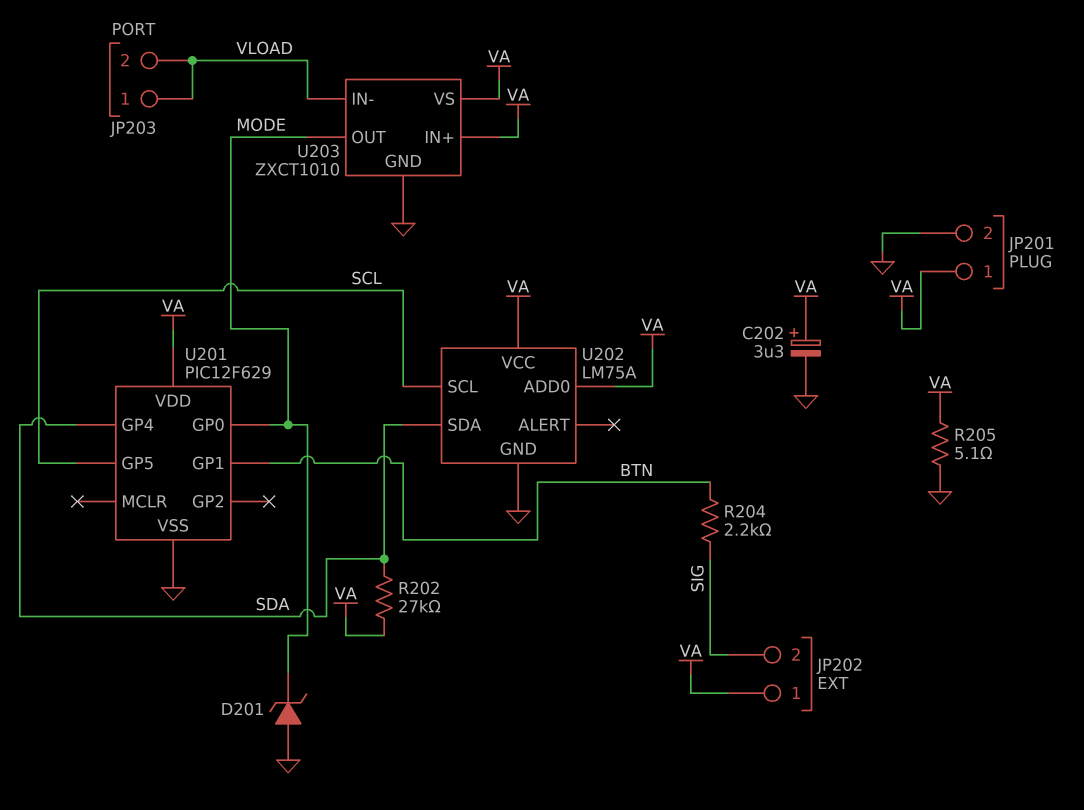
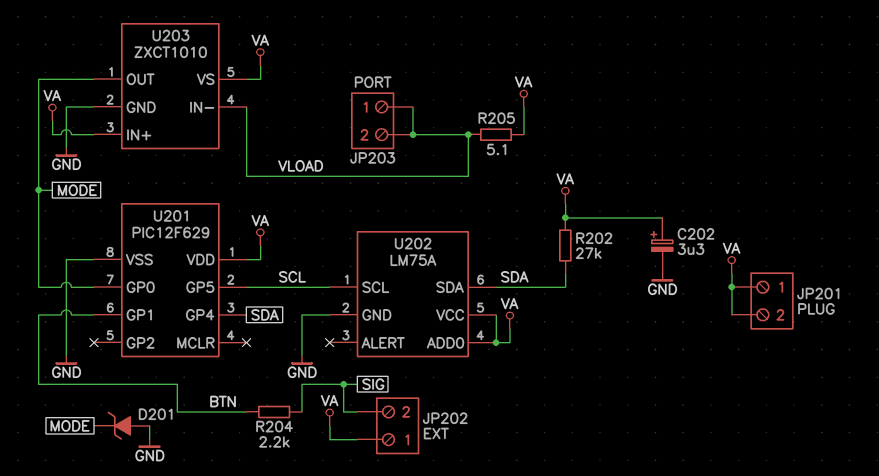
JP201 pin 2: GND -> VA
R205: 5.1 (GND, VA) -> 5.1 (VA, VLOAD)

